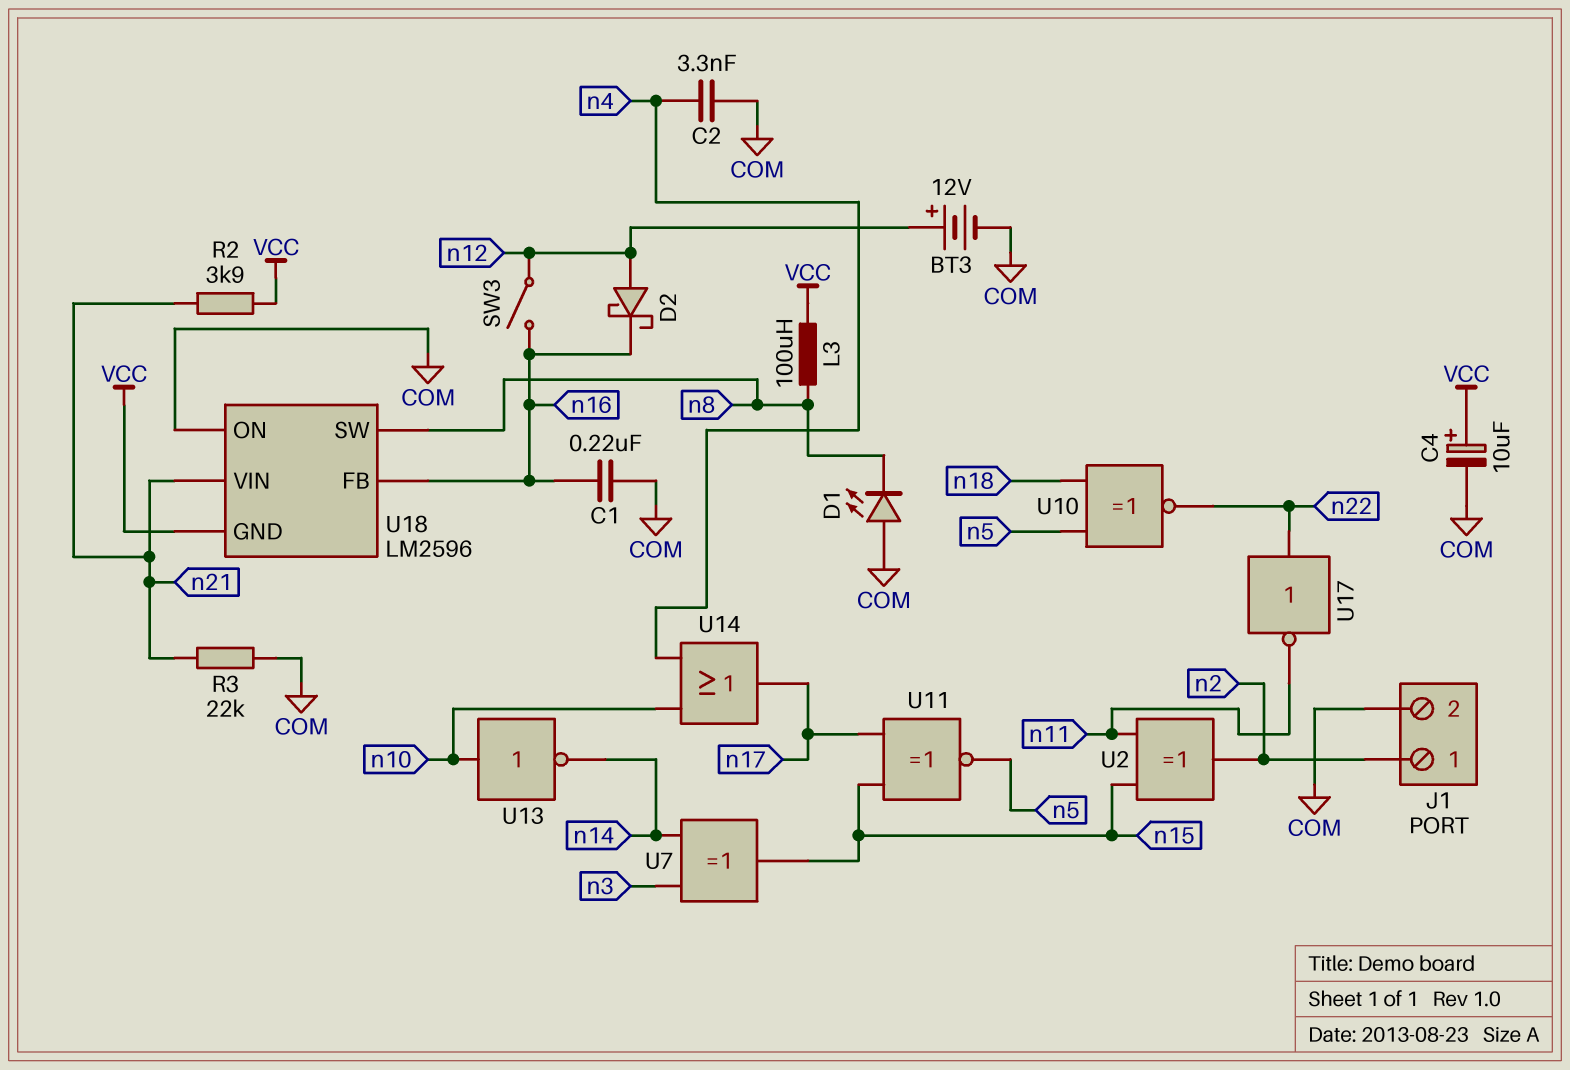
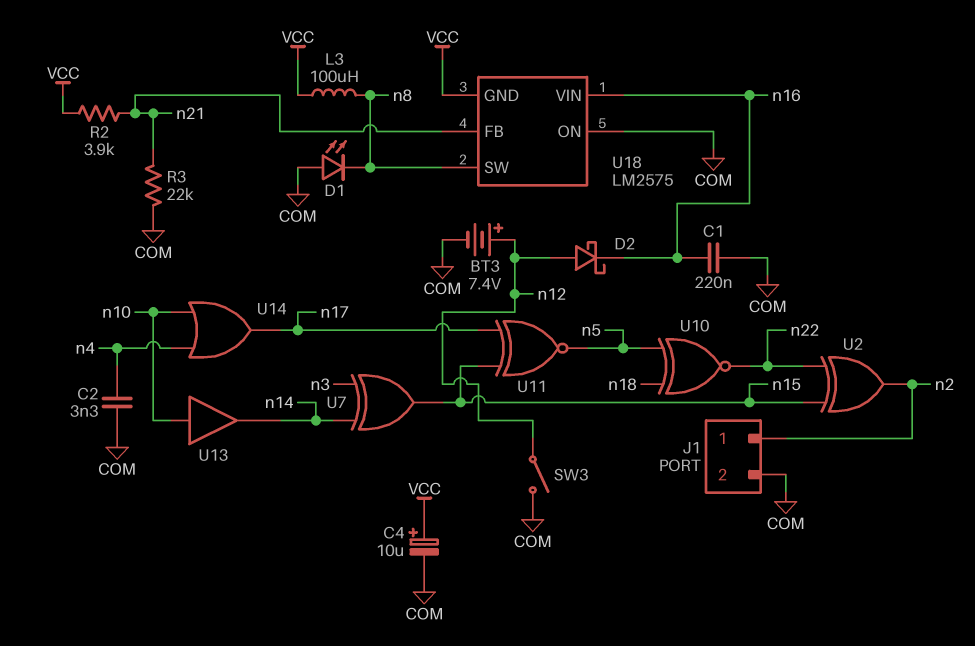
BT3: 12V (plus n12, minus COM) -> 7.4V (plus n12, minus COM)
SW3: switch (n12, n16) -> switch (COM, n12)
U2: XOR (in n11, in n15, out n2) -> XOR (in n15, in n22, out n2)
U13: NOT (in n10, out n14) -> buffer (in n10, out n14)
U17: NOT (in n22, out n11) -> none
U18: LM2596 -> LM2575
U18 pin FB: n16 -> n21
U18 pin VIN: n21 -> n16

